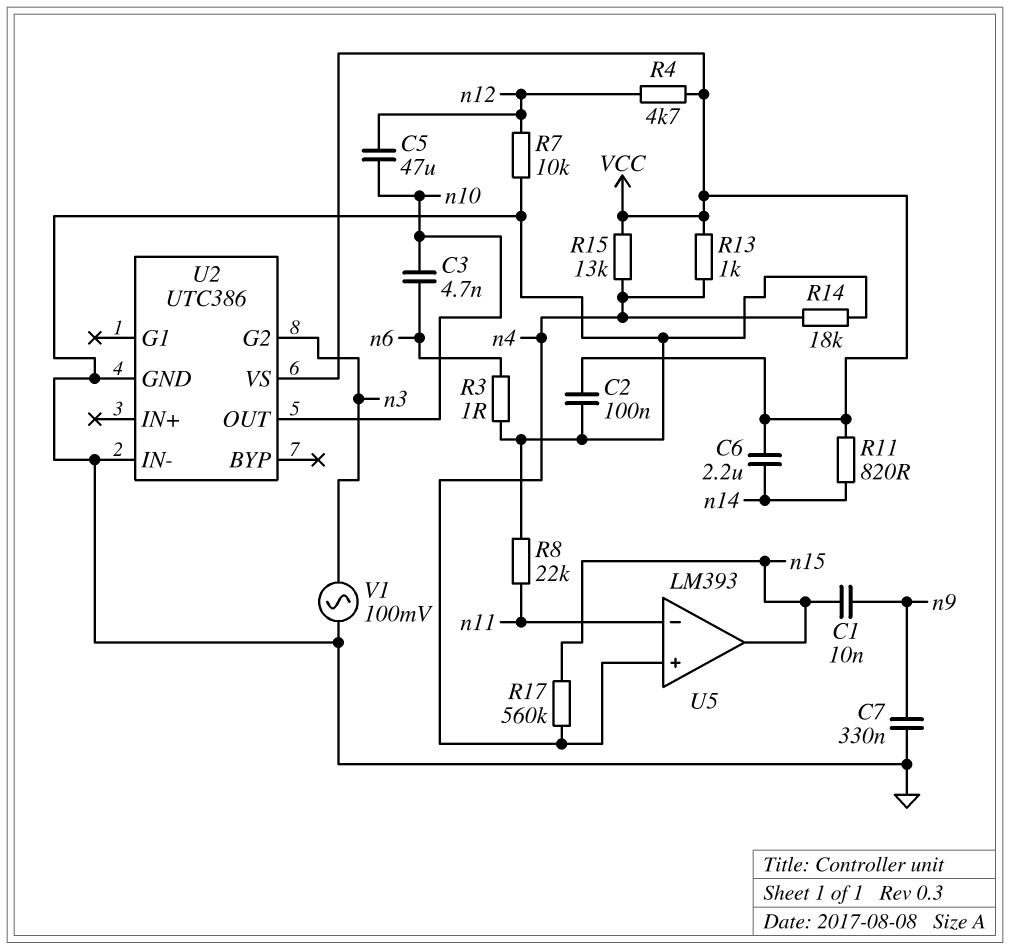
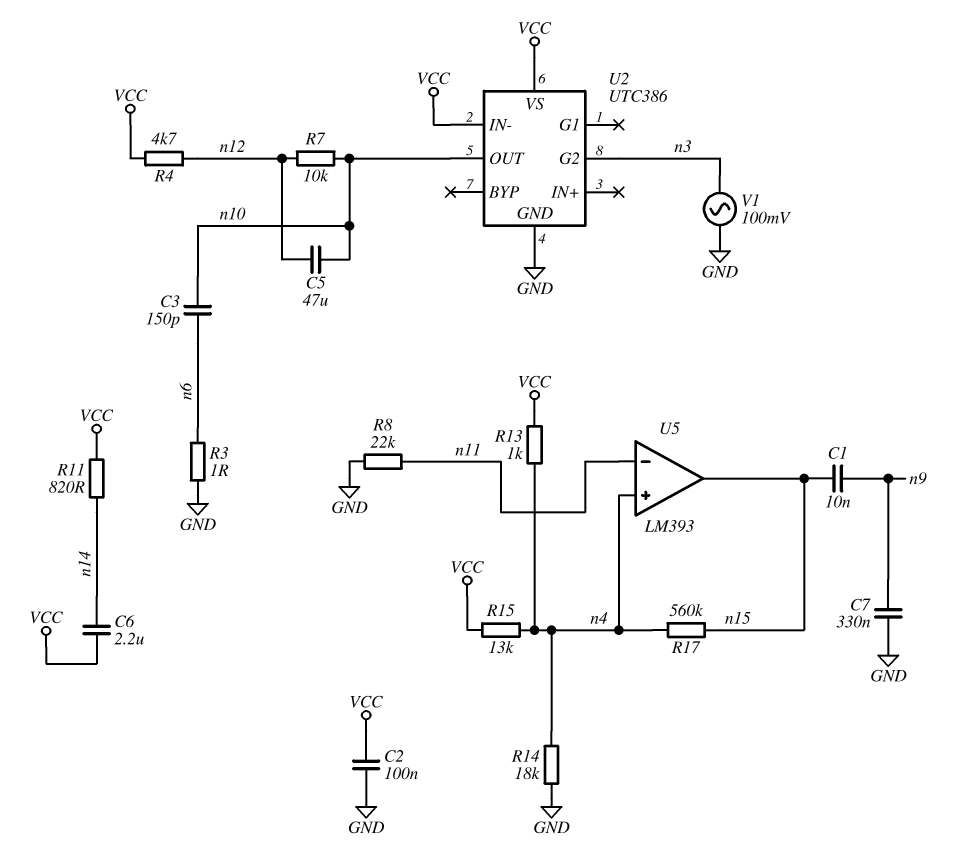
C3: 4.7nF (n6, n10) -> 150pF (n6, n10)
R7: 10k (GND, n12) -> 10k (n10, n12)
U2 pin IN-: GND -> VCC

